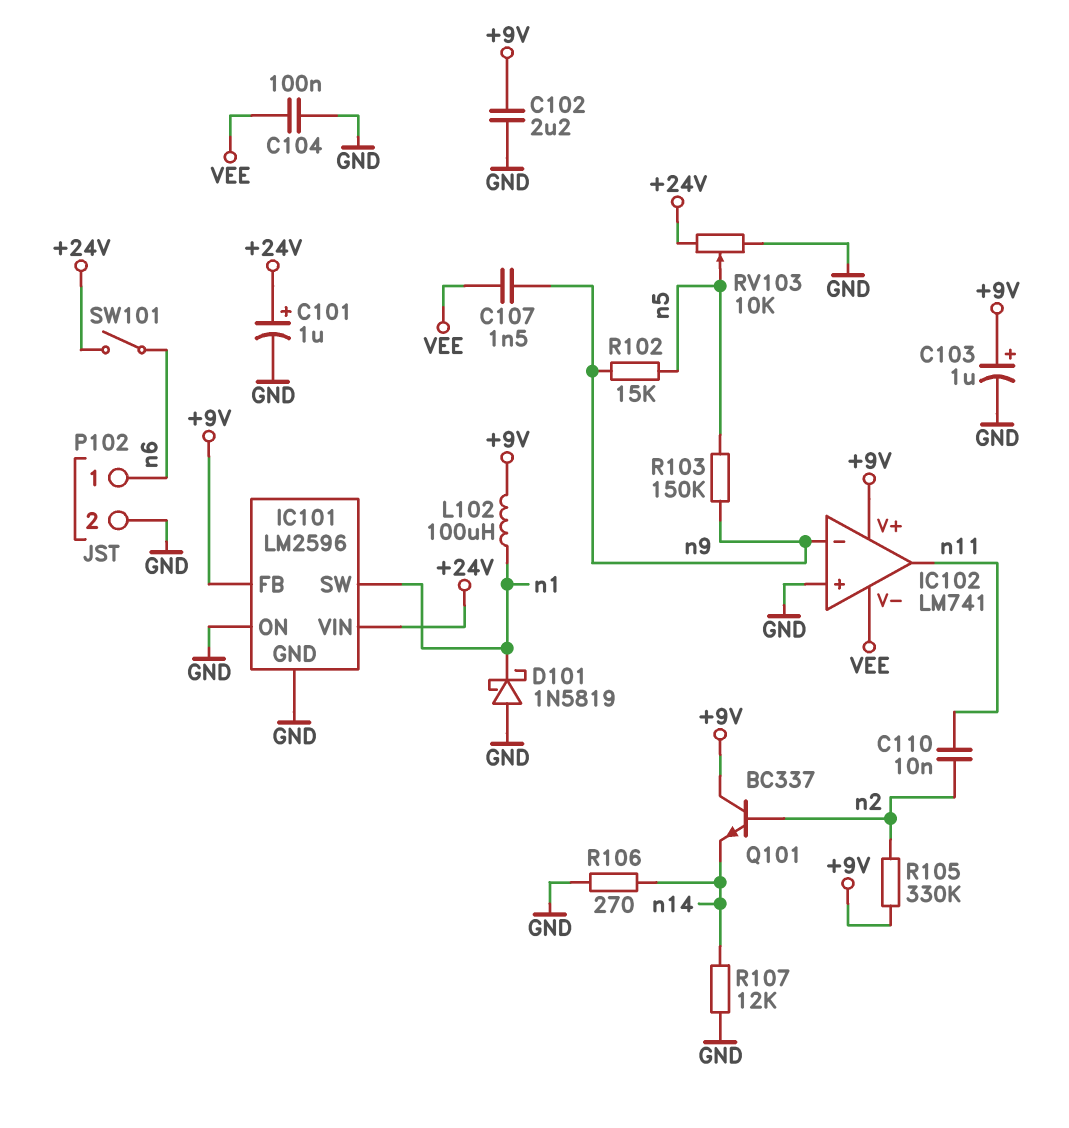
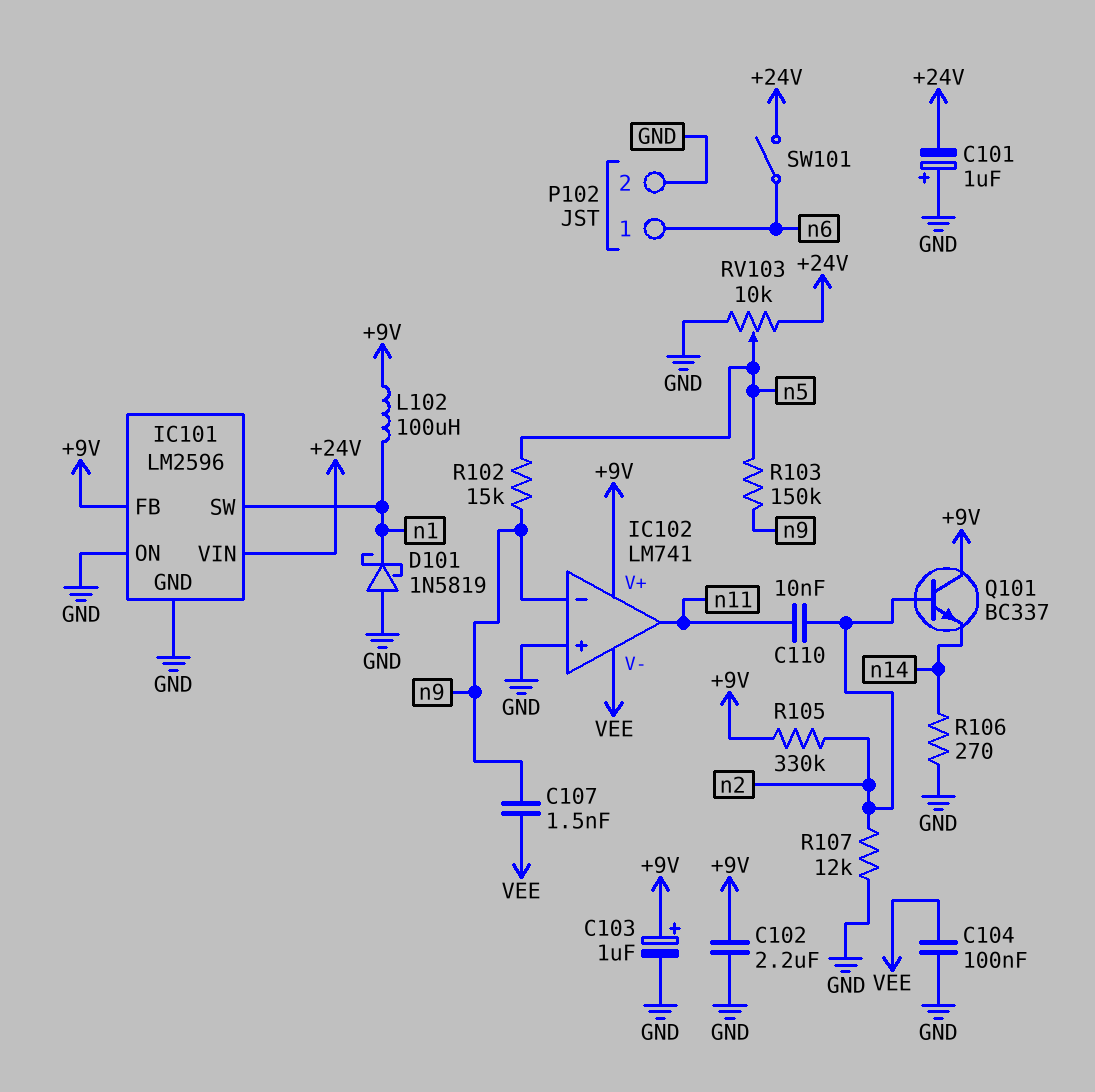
C101: 1uF (plus +24V, minus GND) -> 1uF (plus GND, minus +24V)
R107: 12k (GND, n14) -> 12k (GND, n2)

